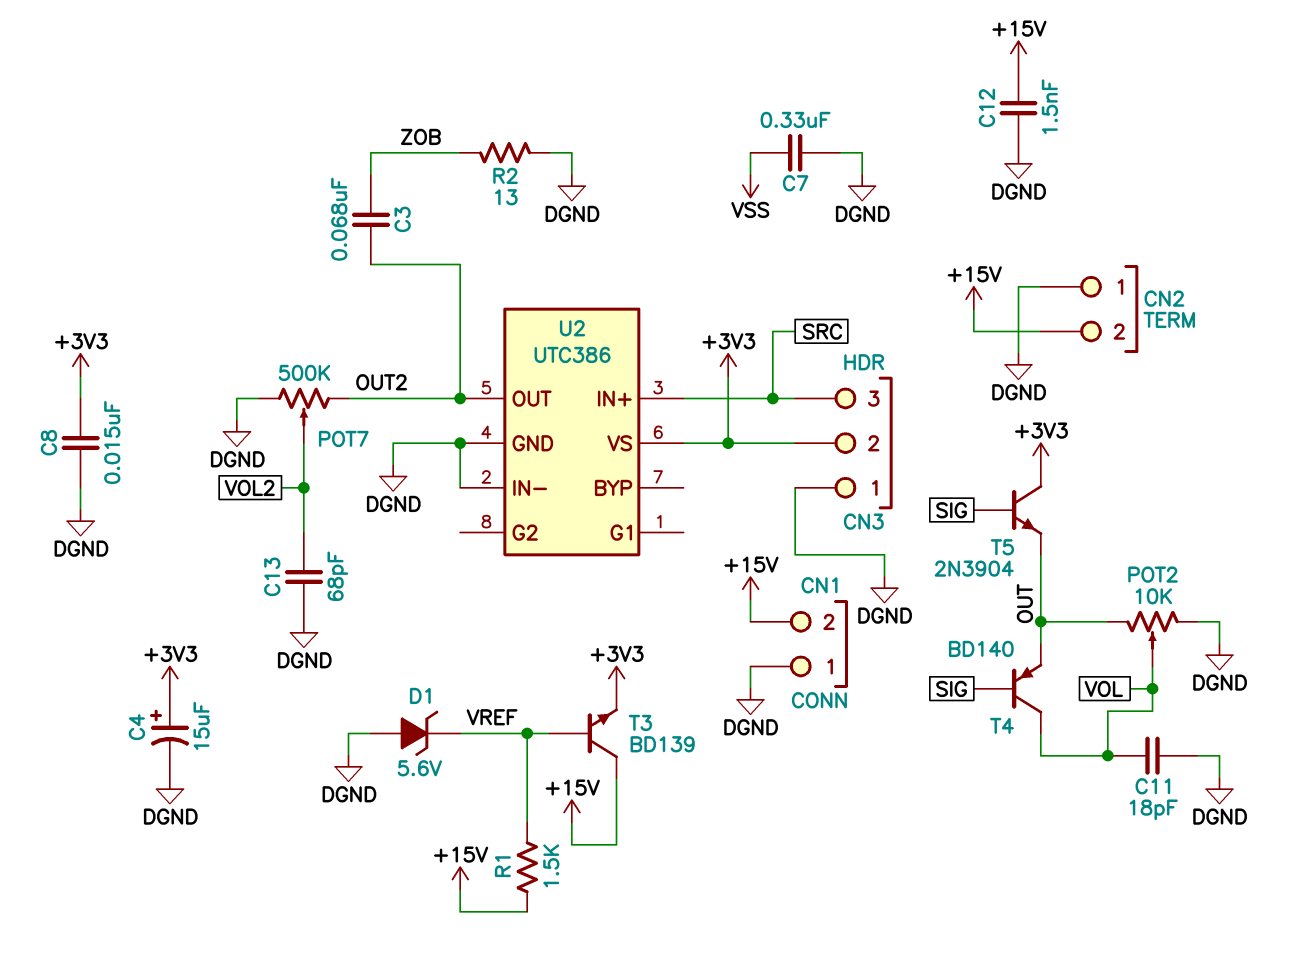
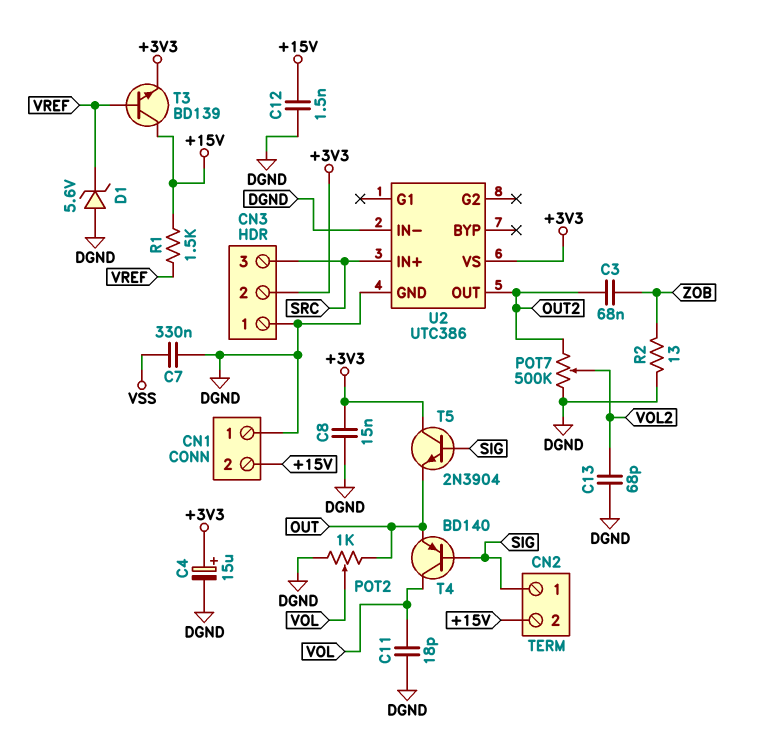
CN2 pin 1: DGND -> SIG
POT2: 10k (DGND, OUT, wiper VOL) -> 1k (DGND, OUT, wiper VOL)

